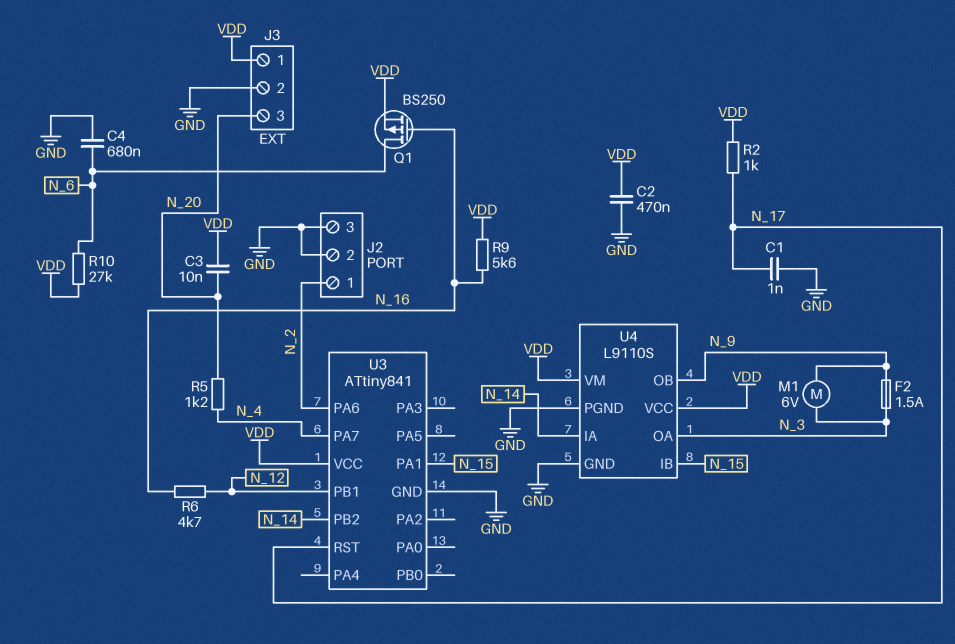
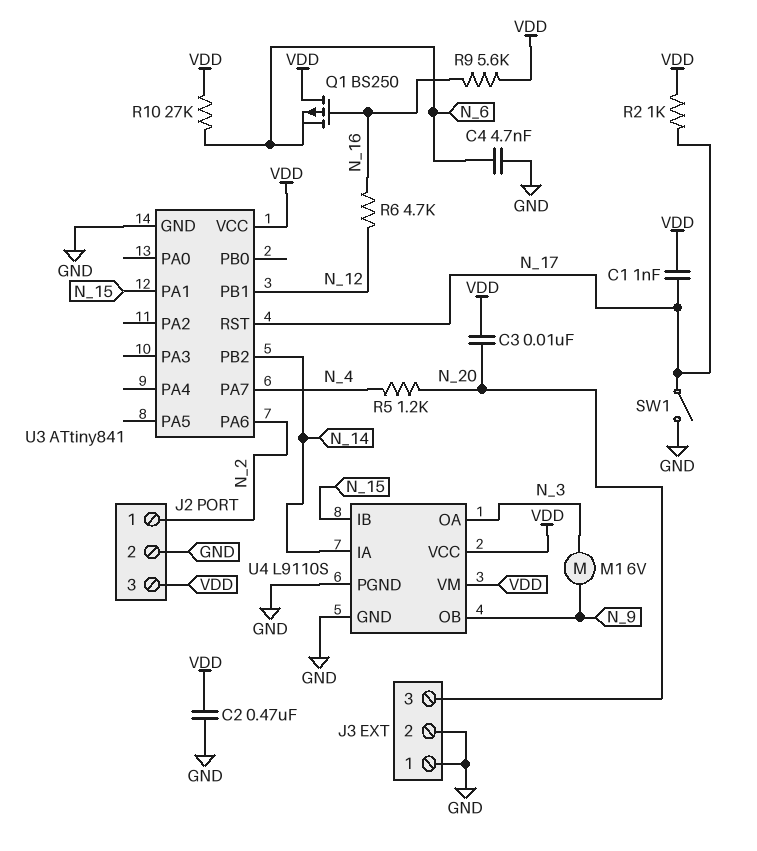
C1: 1nF (GND, N_17) -> 1nF (N_17, VDD)
C4: 680nF (GND, N_6) -> 4.7nF (GND, N_6)
F2: 1.5A (N_3, N_9) -> none
J2 pin 3: GND -> VDD
J3 pin 1: VDD -> GND
Q1: PMOS BS250 (G N_16, D N_6, S VDD) -> PMOS BS250 (G N_16, D VDD, S N_6)
SW1: none -> switch (GND, N_17)

